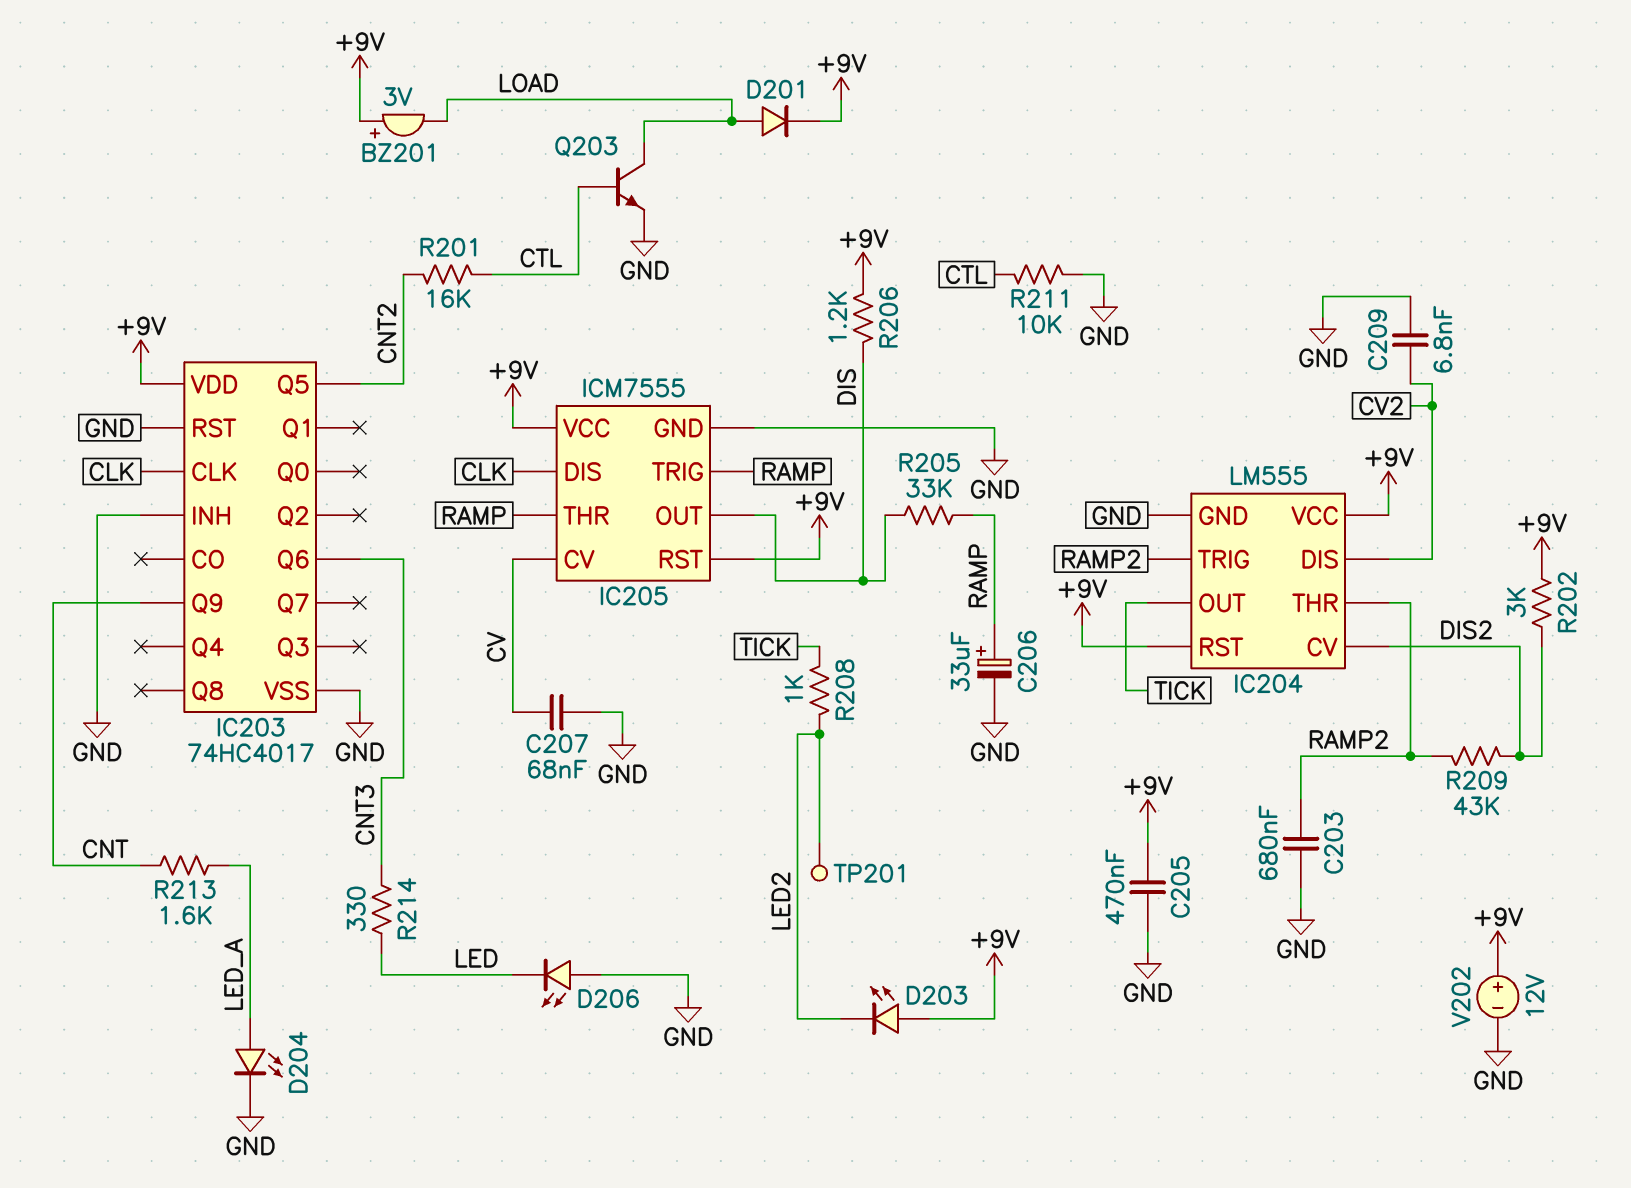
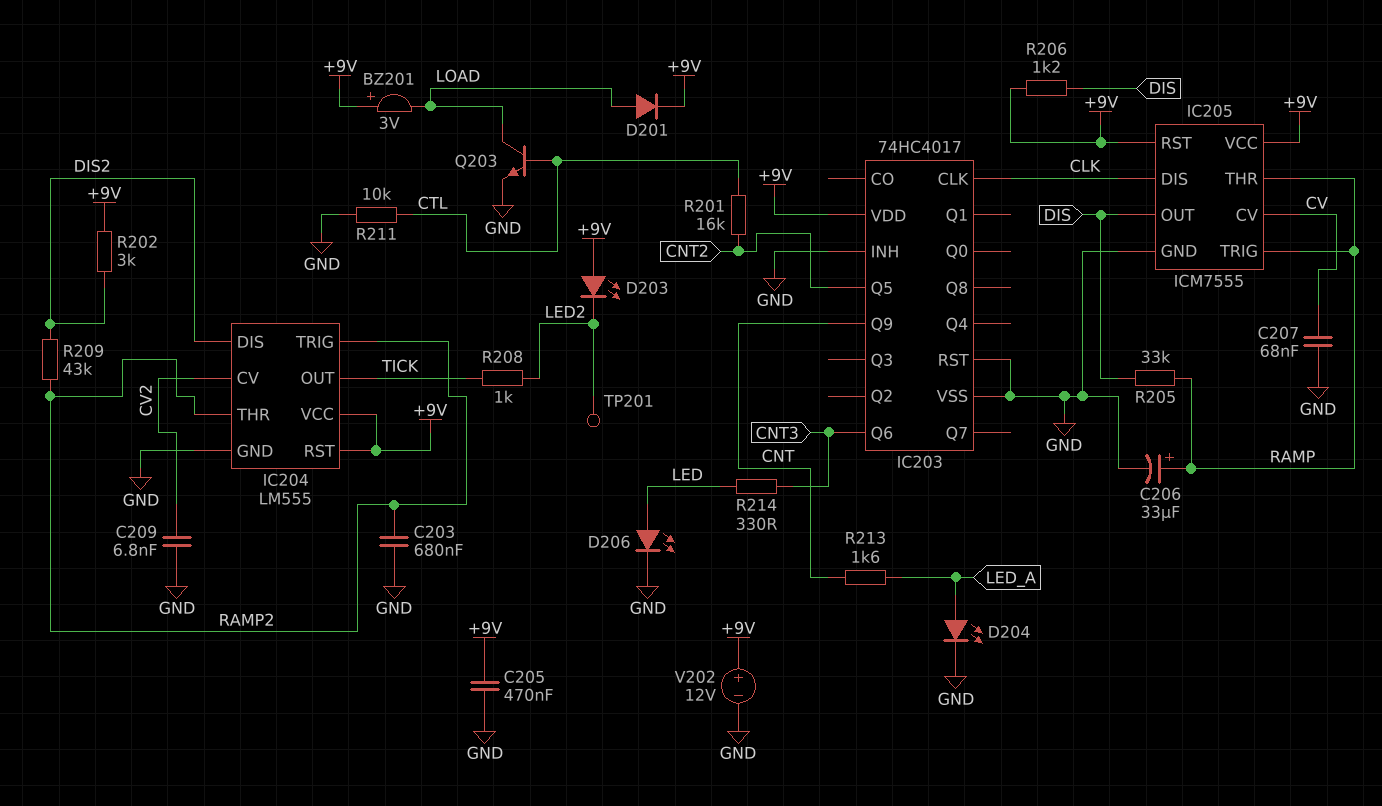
D206: LED (A GND, K LED) -> LED (A LED, K GND)
IC204 pin CV: DIS2 -> CV2
IC204 pin DIS: CV2 -> DIS2

